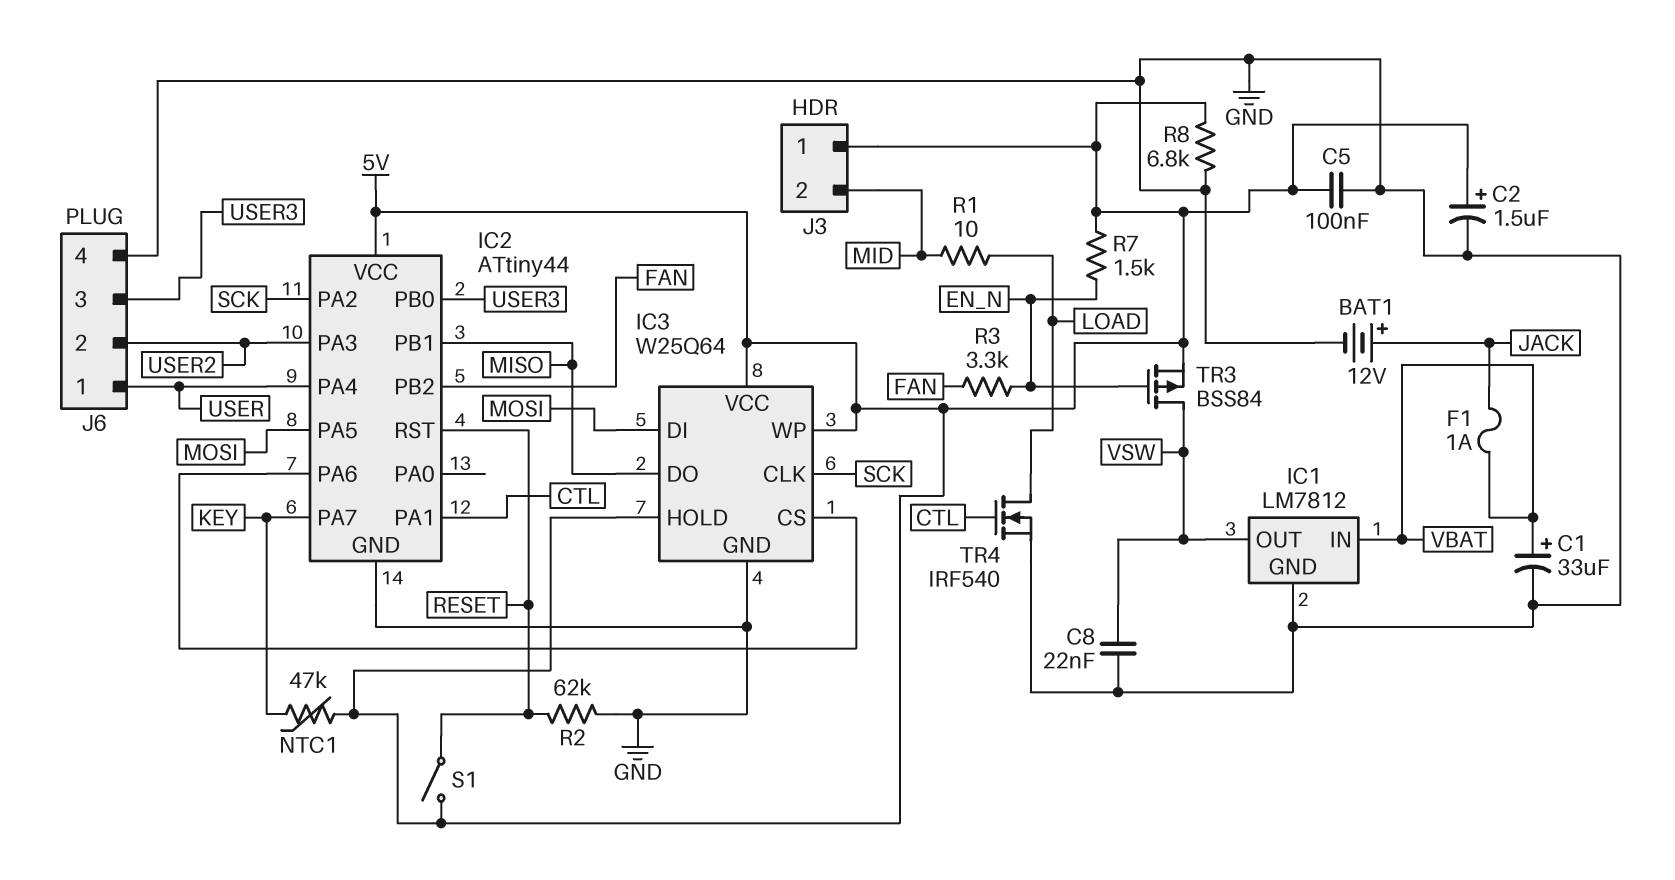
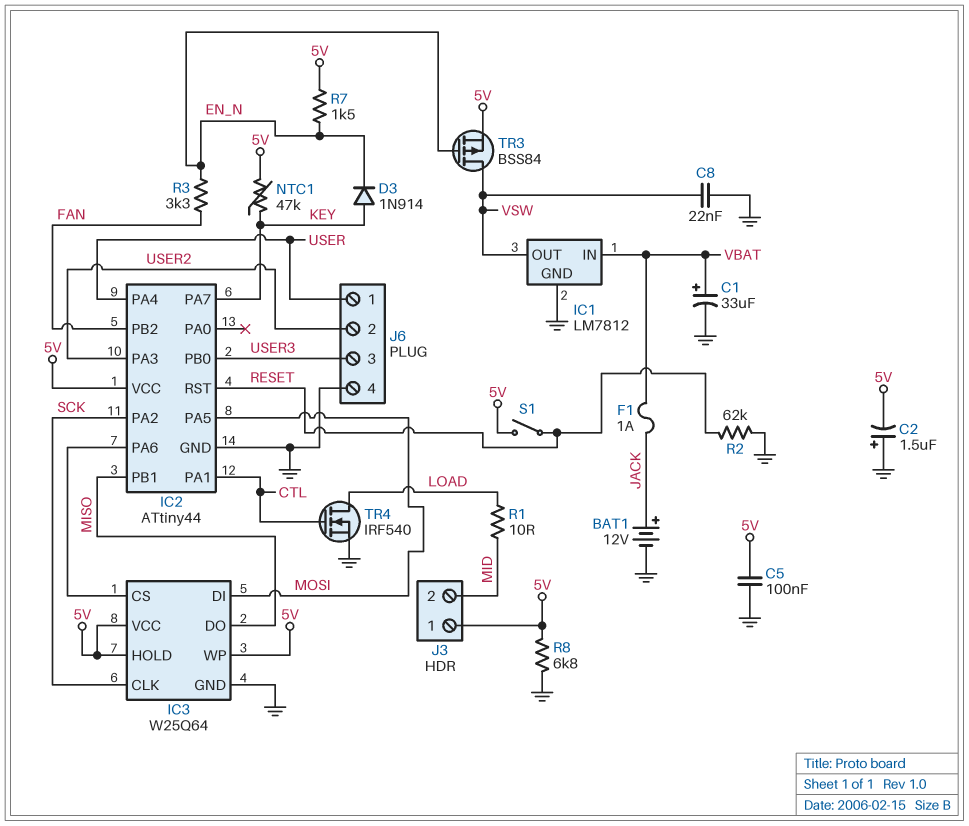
C2: 1.5uF (plus 5V, minus GND) -> 1.5uF (plus GND, minus 5V)
D3: none -> diode 1N914 (A KEY, K EN_N)

